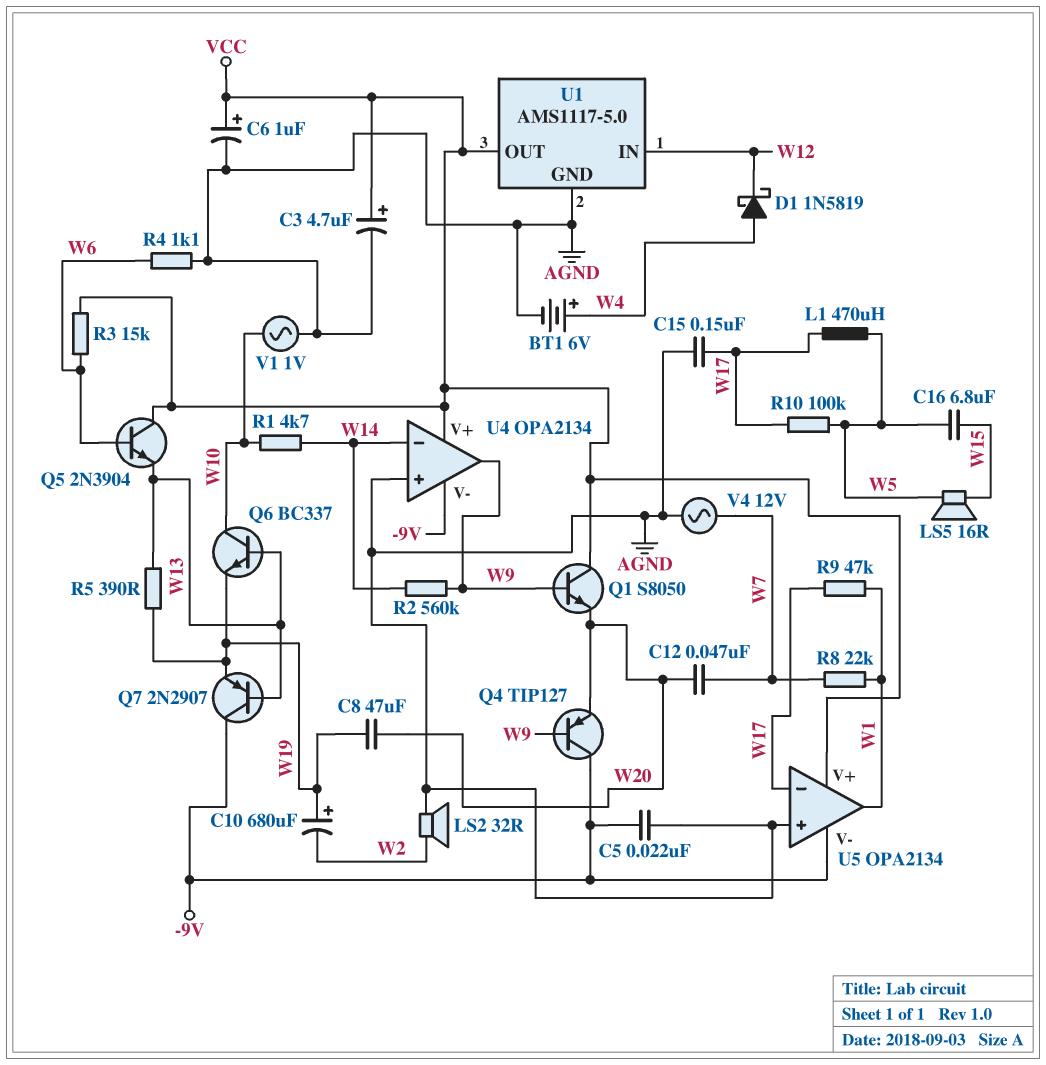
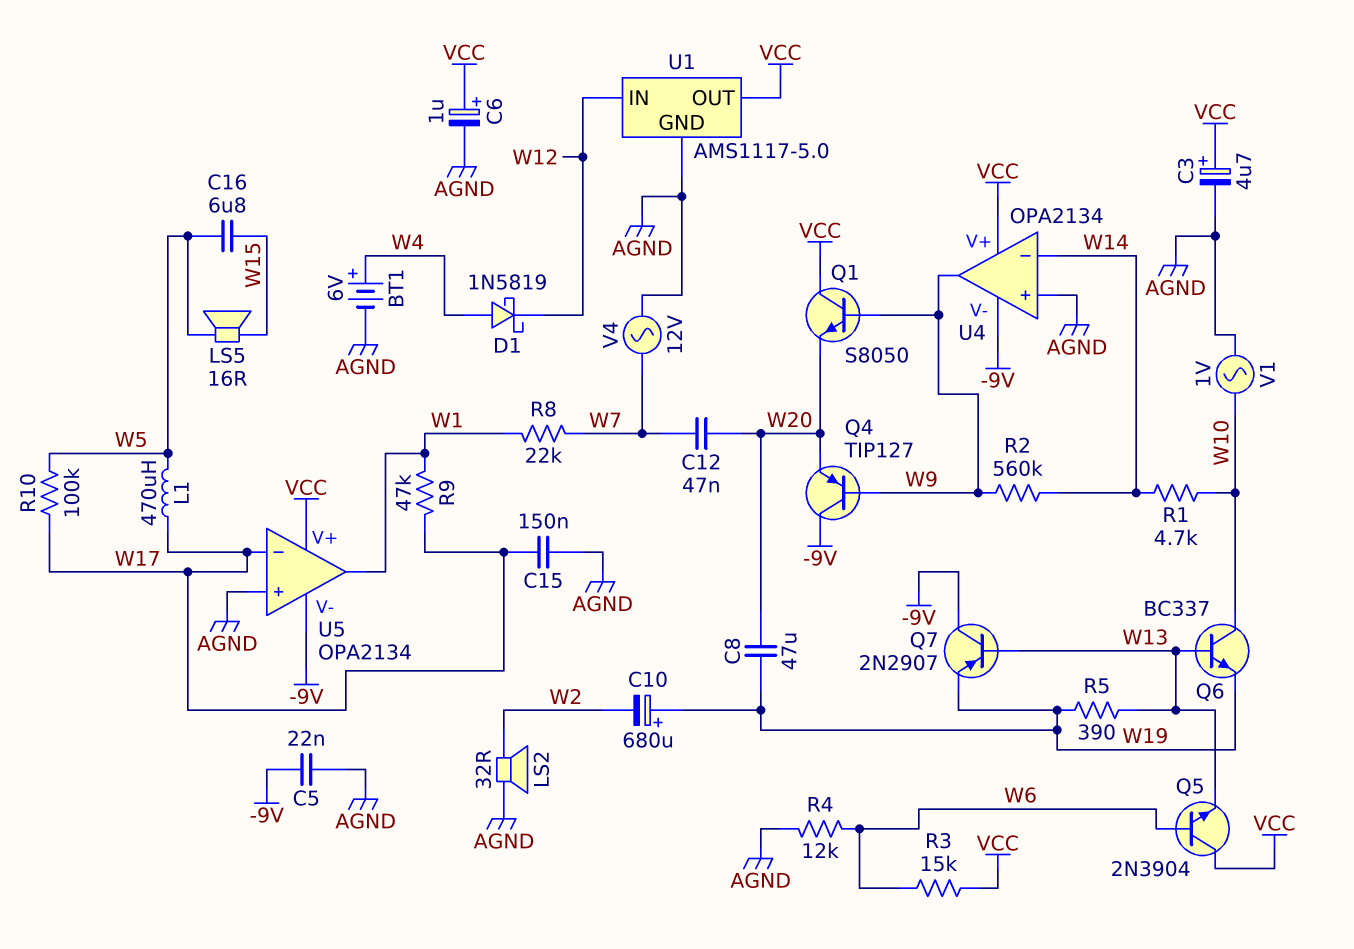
R4: 1.1k (AGND, W6) -> 12k (AGND, W6)

